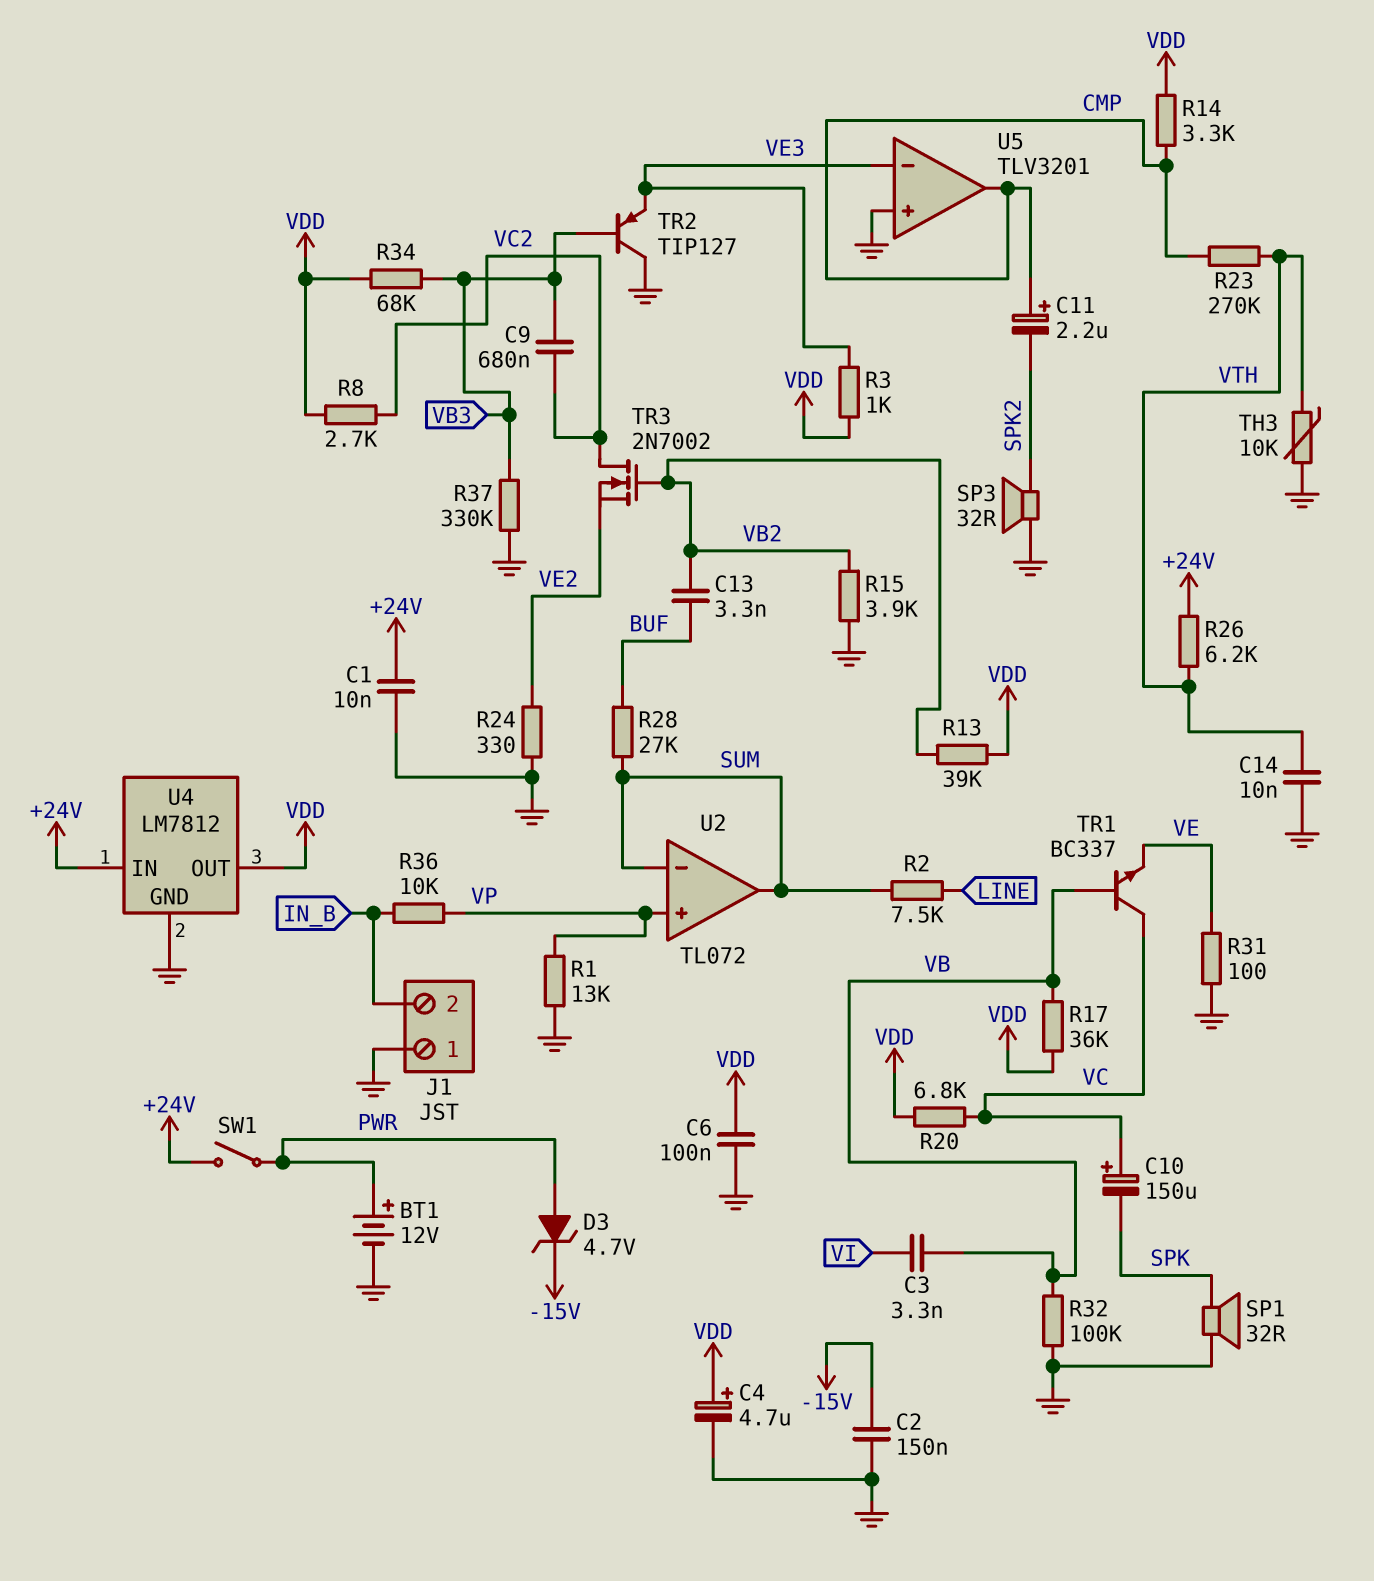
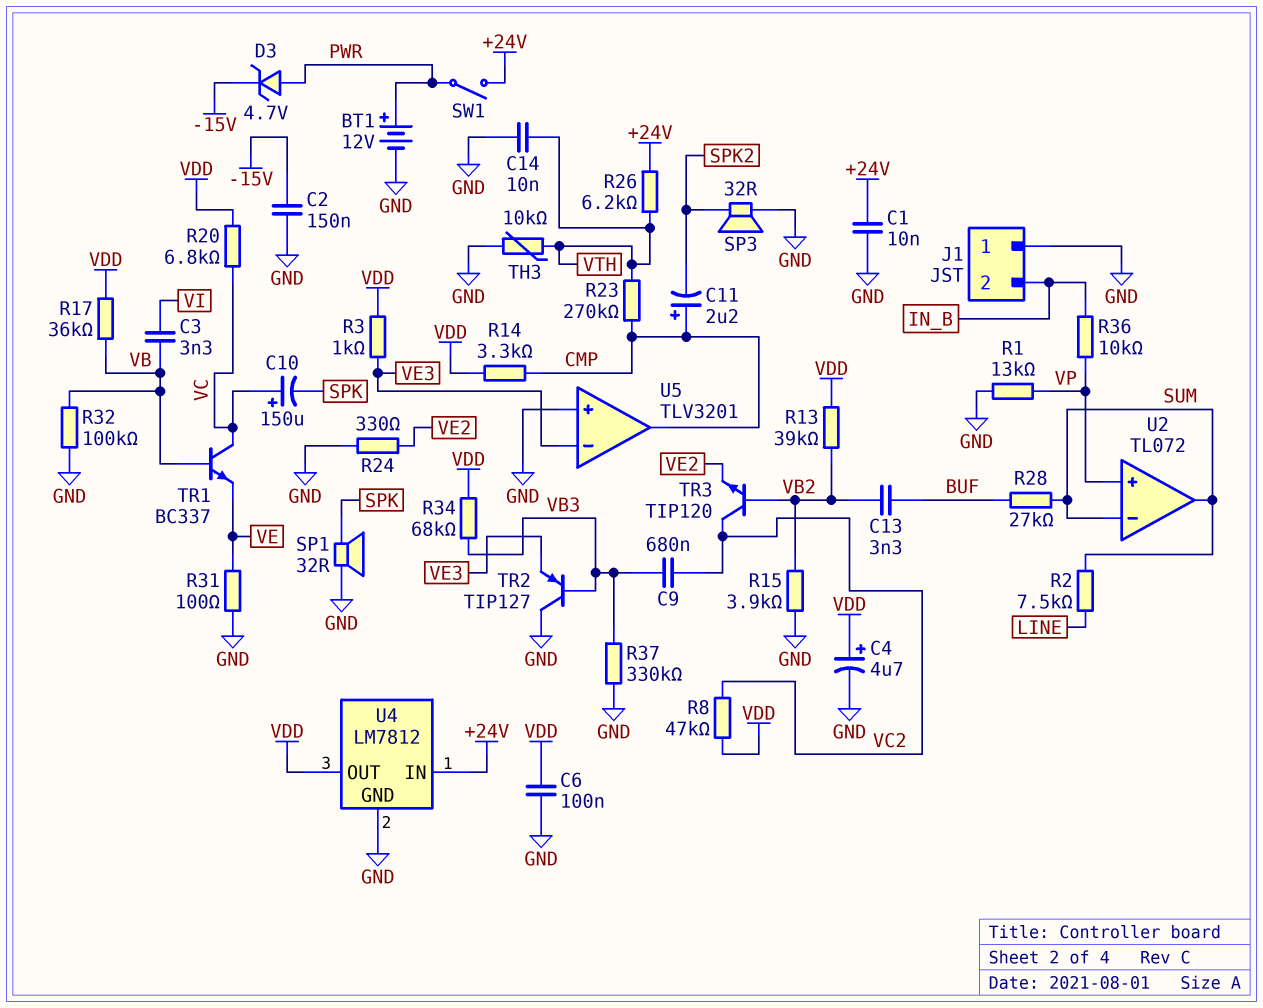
R8: 2.7k (VC2, VDD) -> 47k (VC2, VDD)
TR3: NMOS 2N7002 (G VB2, D VC2, S VE2) -> NPN TIP120 (B VB2, C VC2, E VE2)

